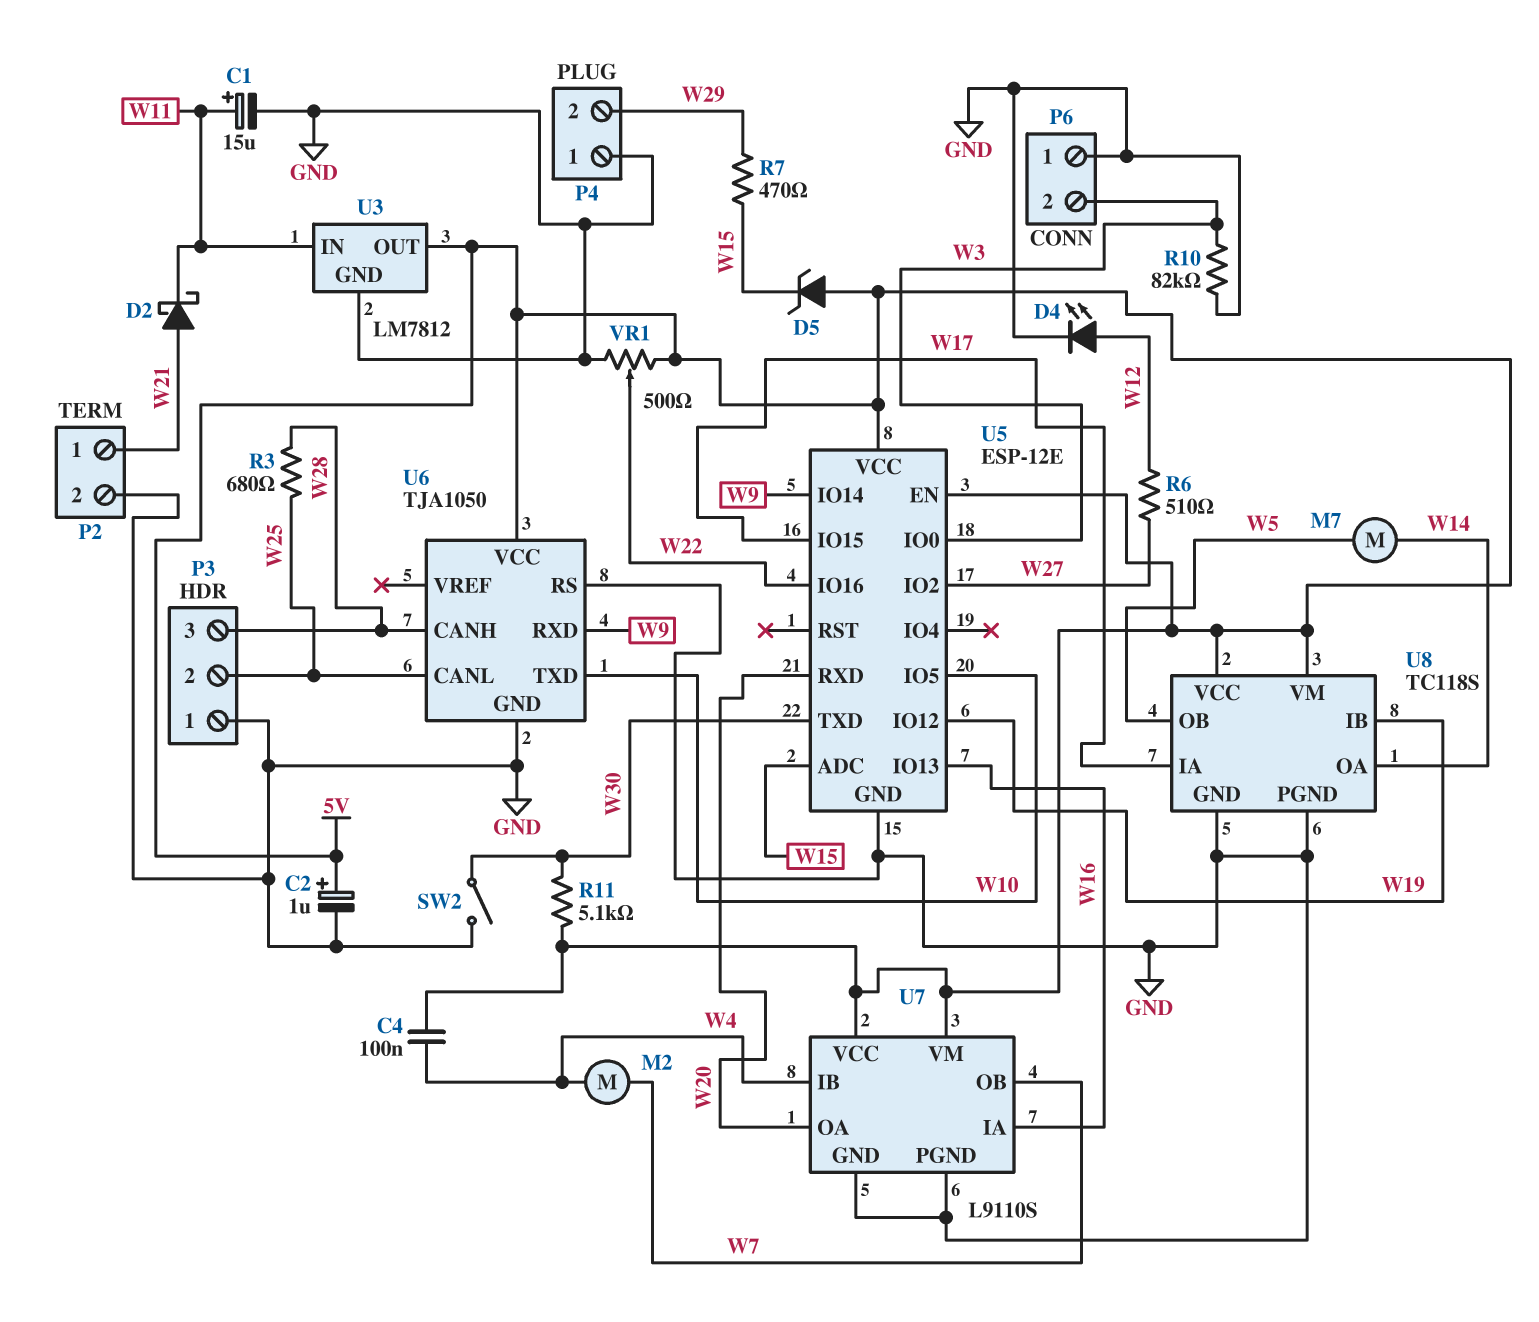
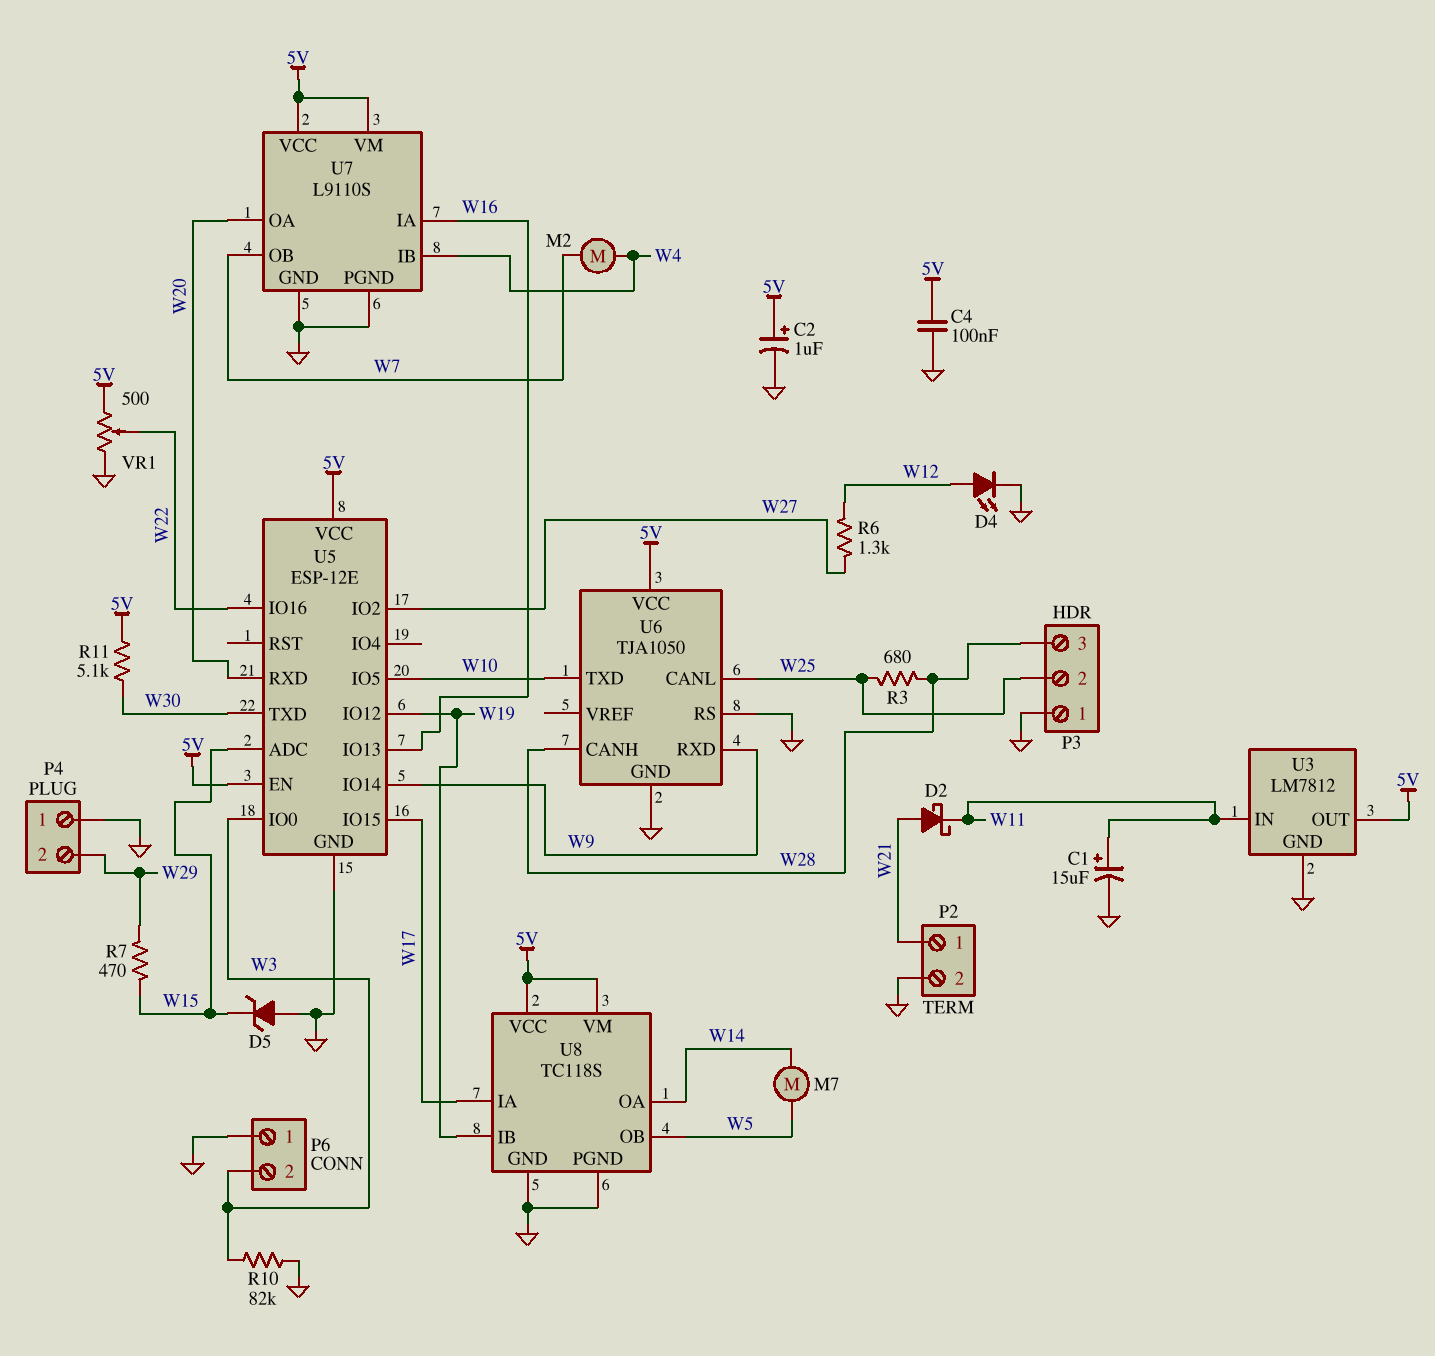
C4: 100nF (5V, W4) -> 100nF (5V, GND)
D5: zener (A 5V, K W15) -> zener (A GND, K W15)
R6: 510 (W12, W27) -> 1.3k (W12, W27)
SW2: switch (GND, W30) -> none

